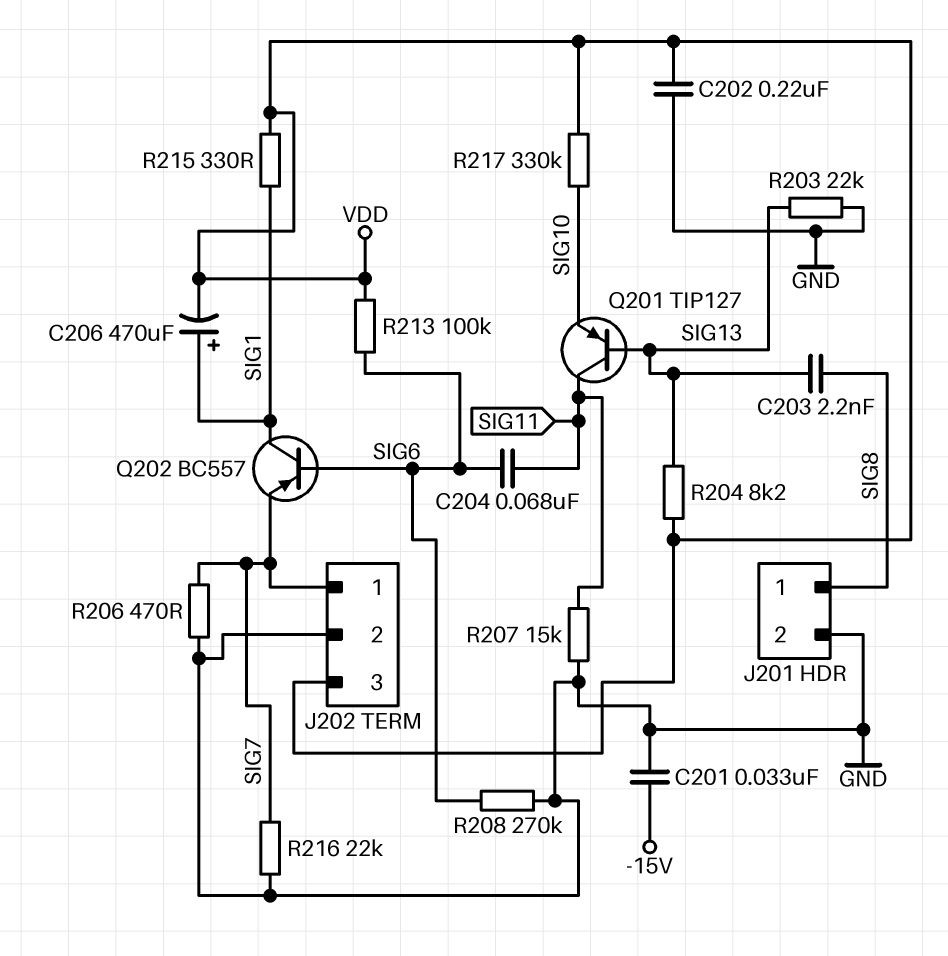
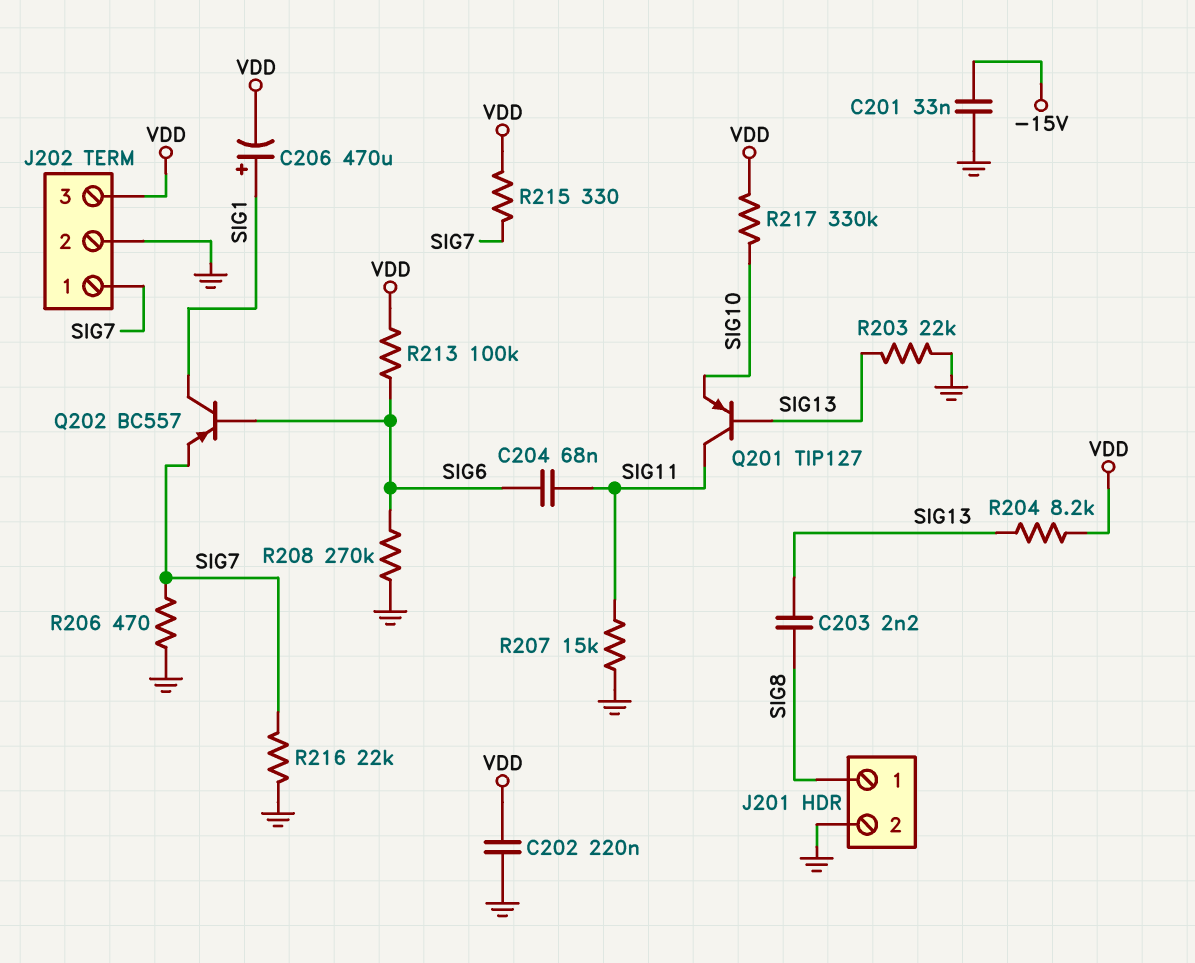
R215: 330 (SIG1, VDD) -> 330 (SIG7, VDD)

